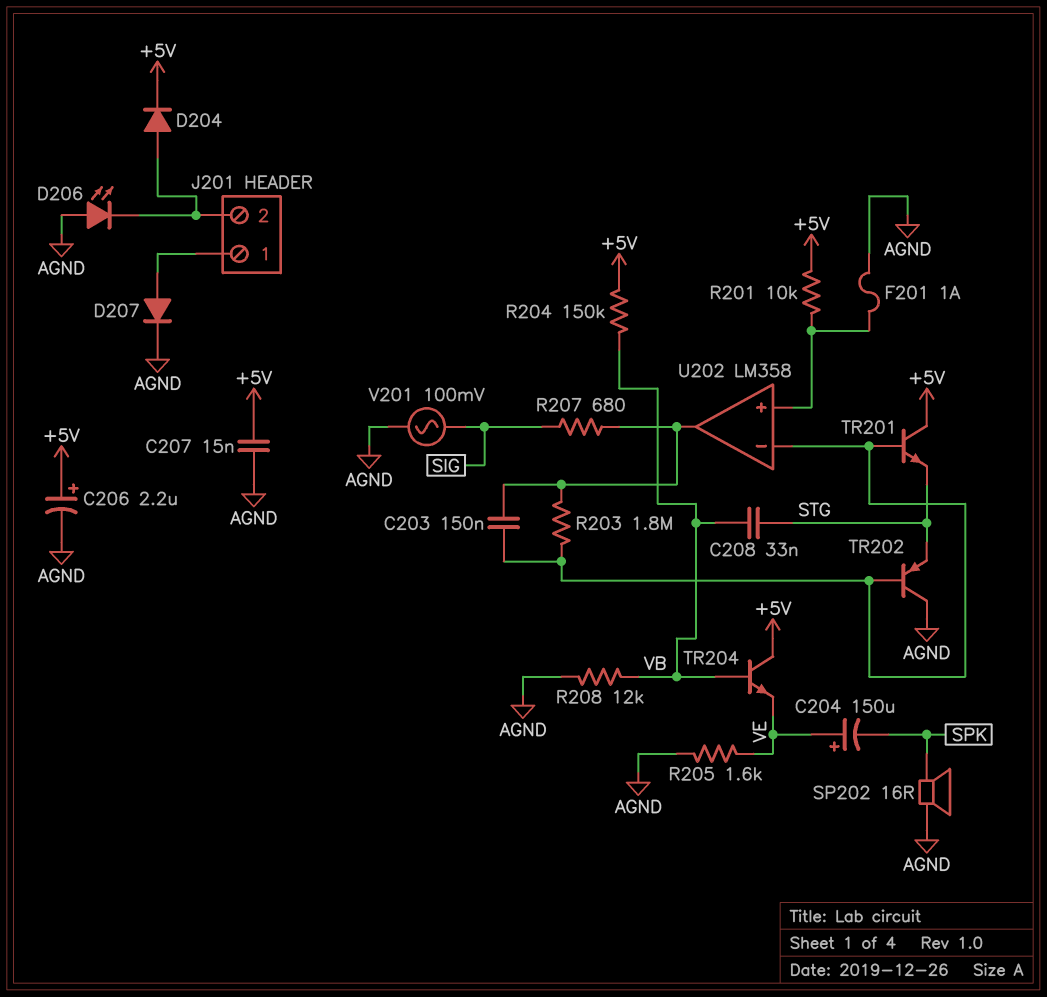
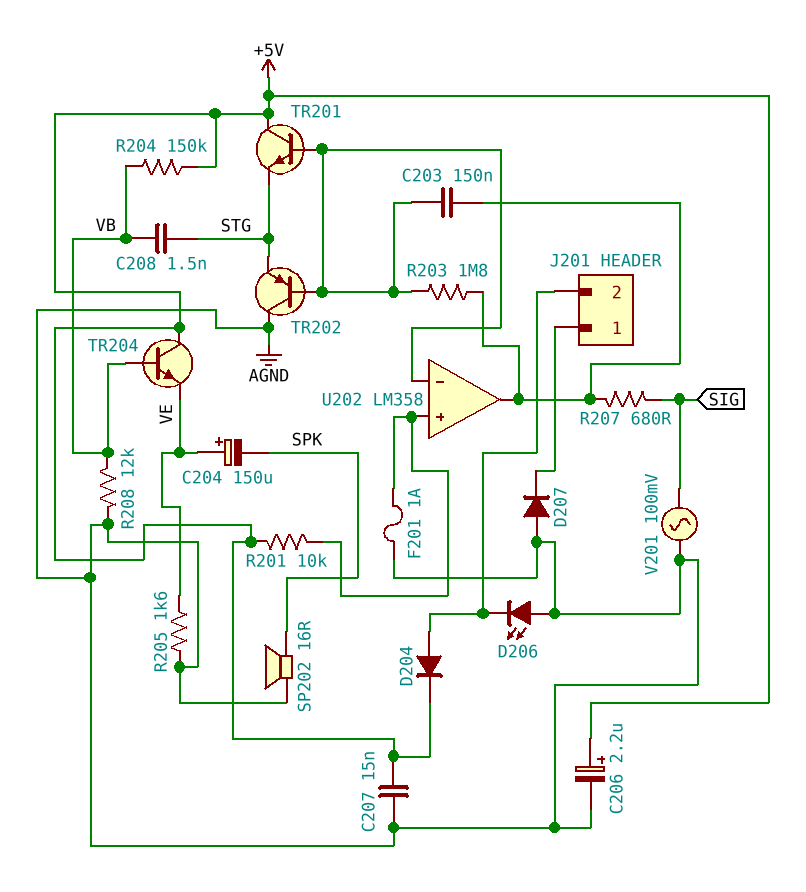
C208: 33nF (STG, VB) -> 1.5nF (STG, VB)
D207: diode (A J201/1, K AGND) -> diode (A AGND, K J201/1)

